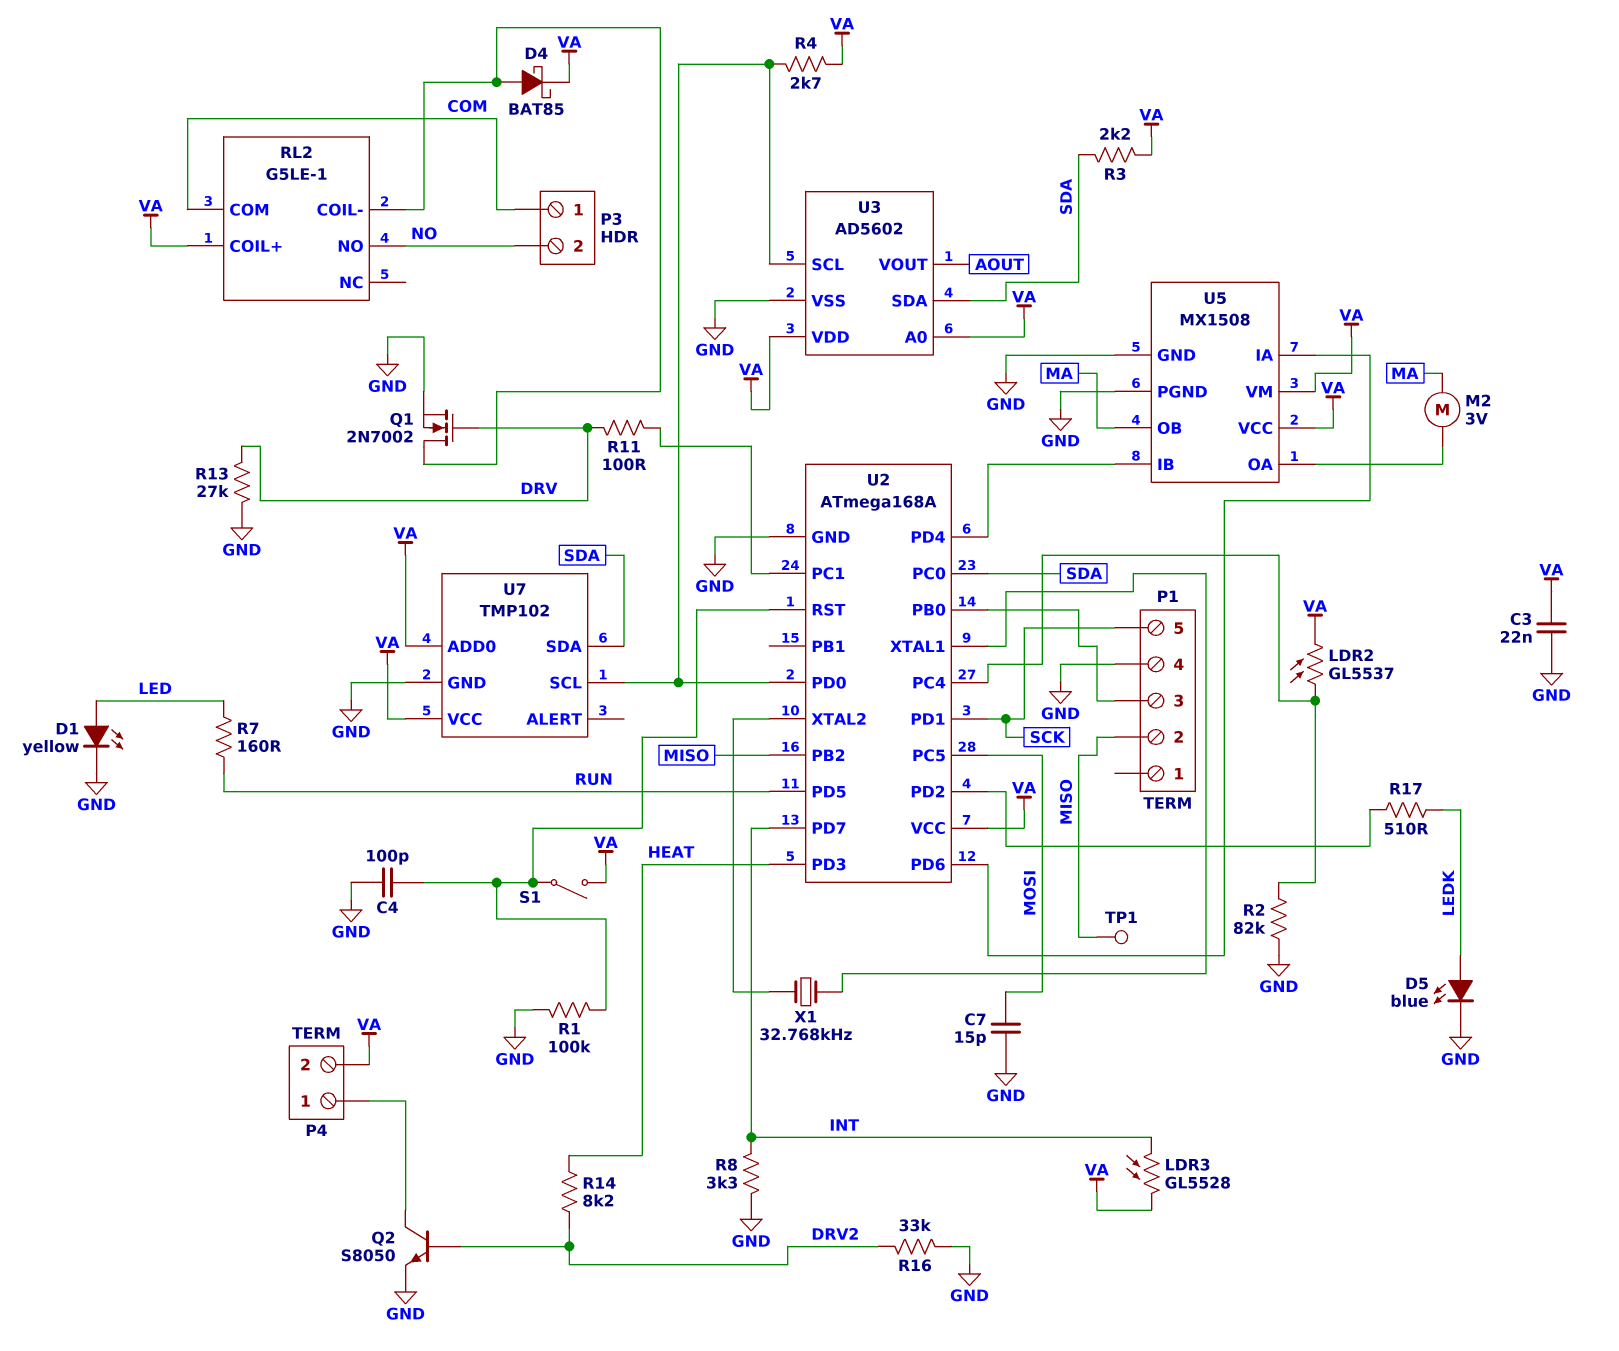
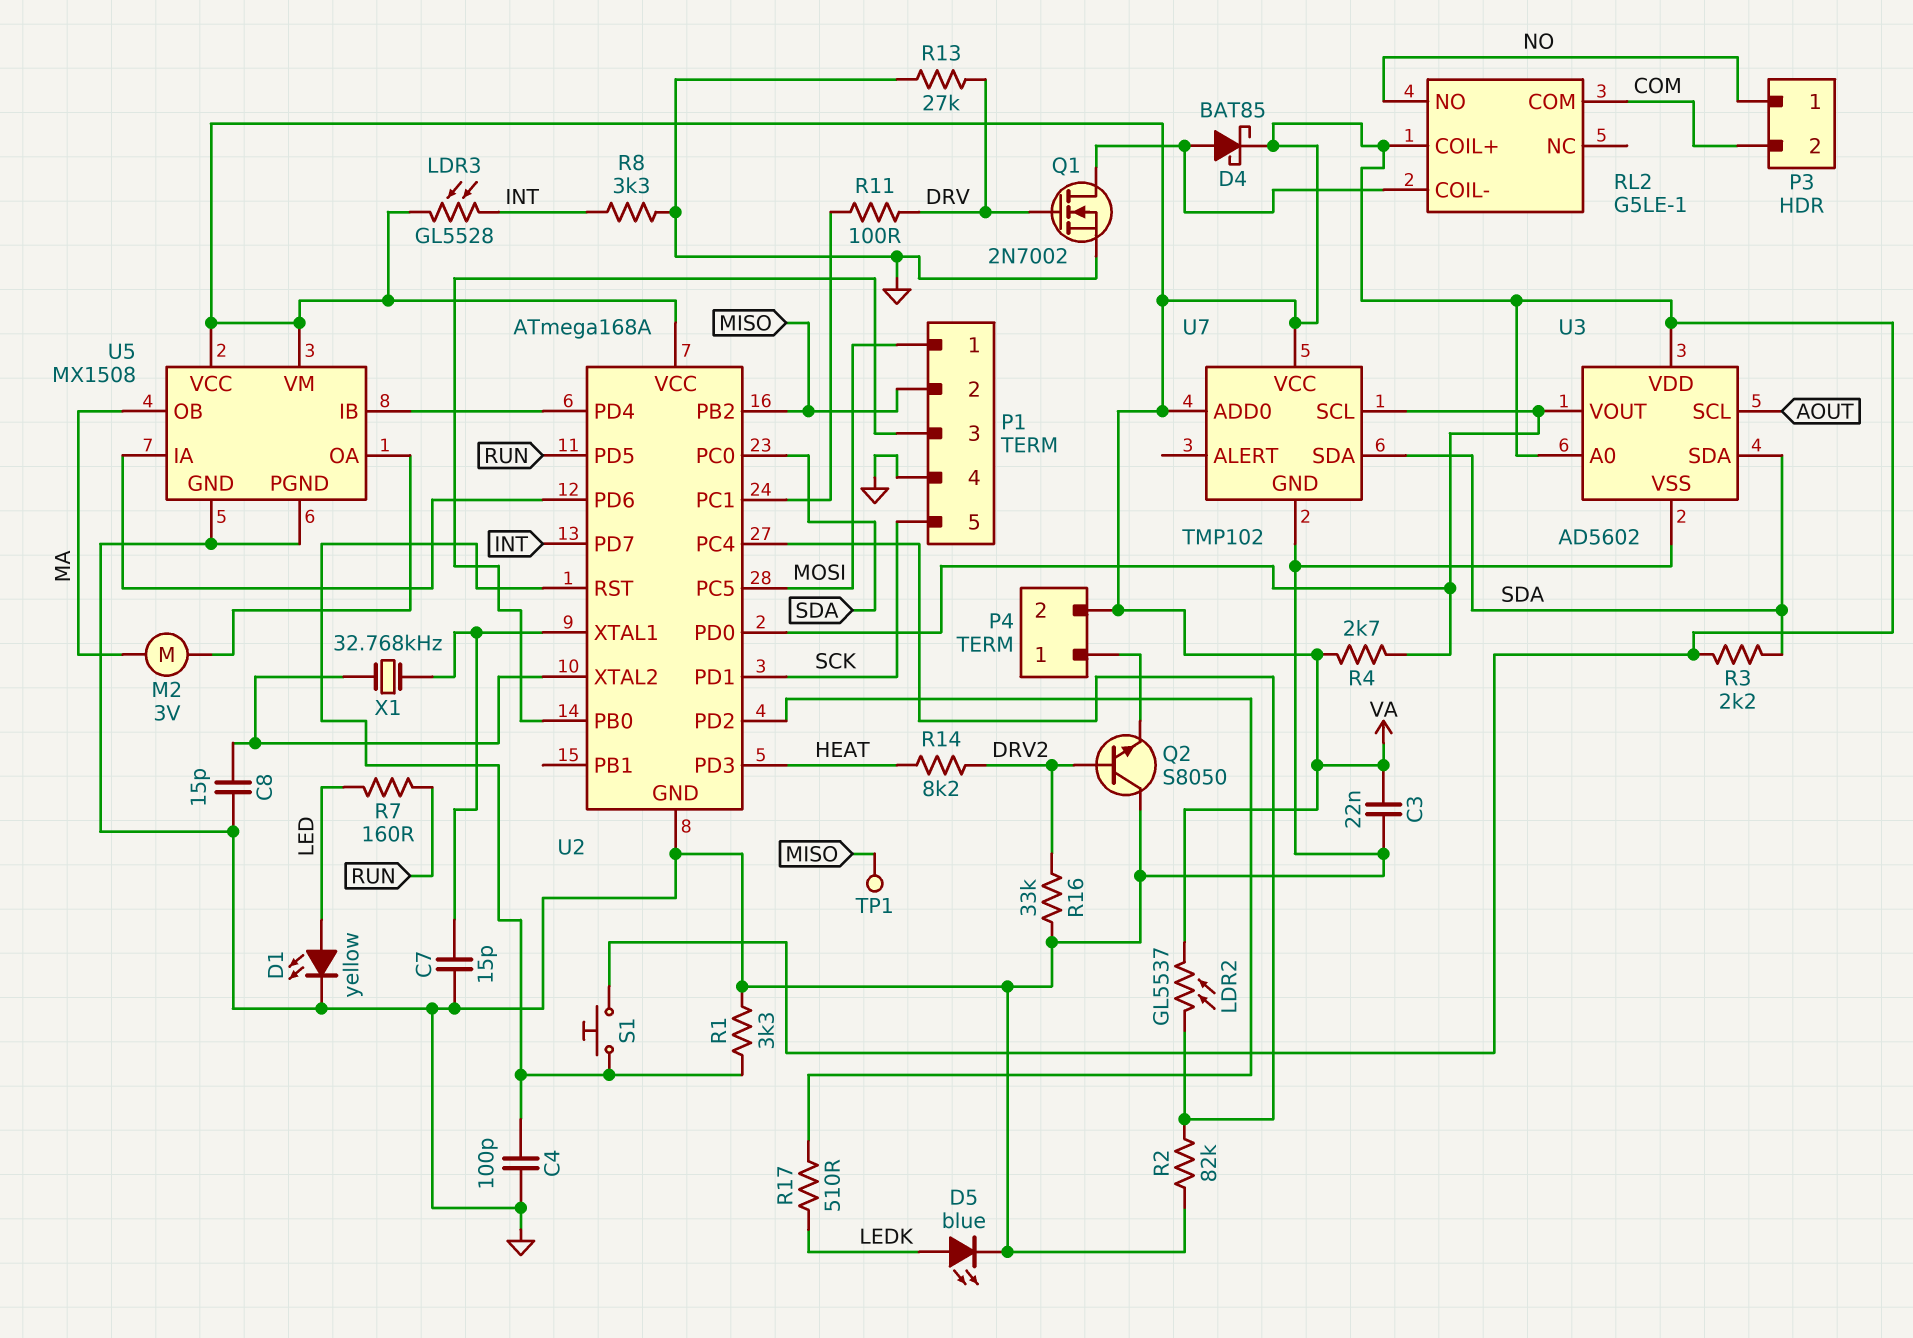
C7: 15pF (GND, MOSI) -> 15pF (GND, U2/XTAL1)
C8: none -> 15pF (GND, U2/XTAL2)
P1 pin 1: none -> MOSI
P3 pin 1: COM -> NO
P3 pin 2: NO -> COM
Q2: NPN S8050 (B DRV2, C P4/1, E GND) -> NPN S8050 (B DRV2, C GND, E P4/1)
R1: 100k (GND, U2/RST) -> 3.3k (GND, U2/RST)
S1: switch (U2/RST, VA) -> button (U2/RST, VA)
U3 pin SCL: U2/PD0 -> AOUT
U3 pin VOUT: AOUT -> U2/PD0

